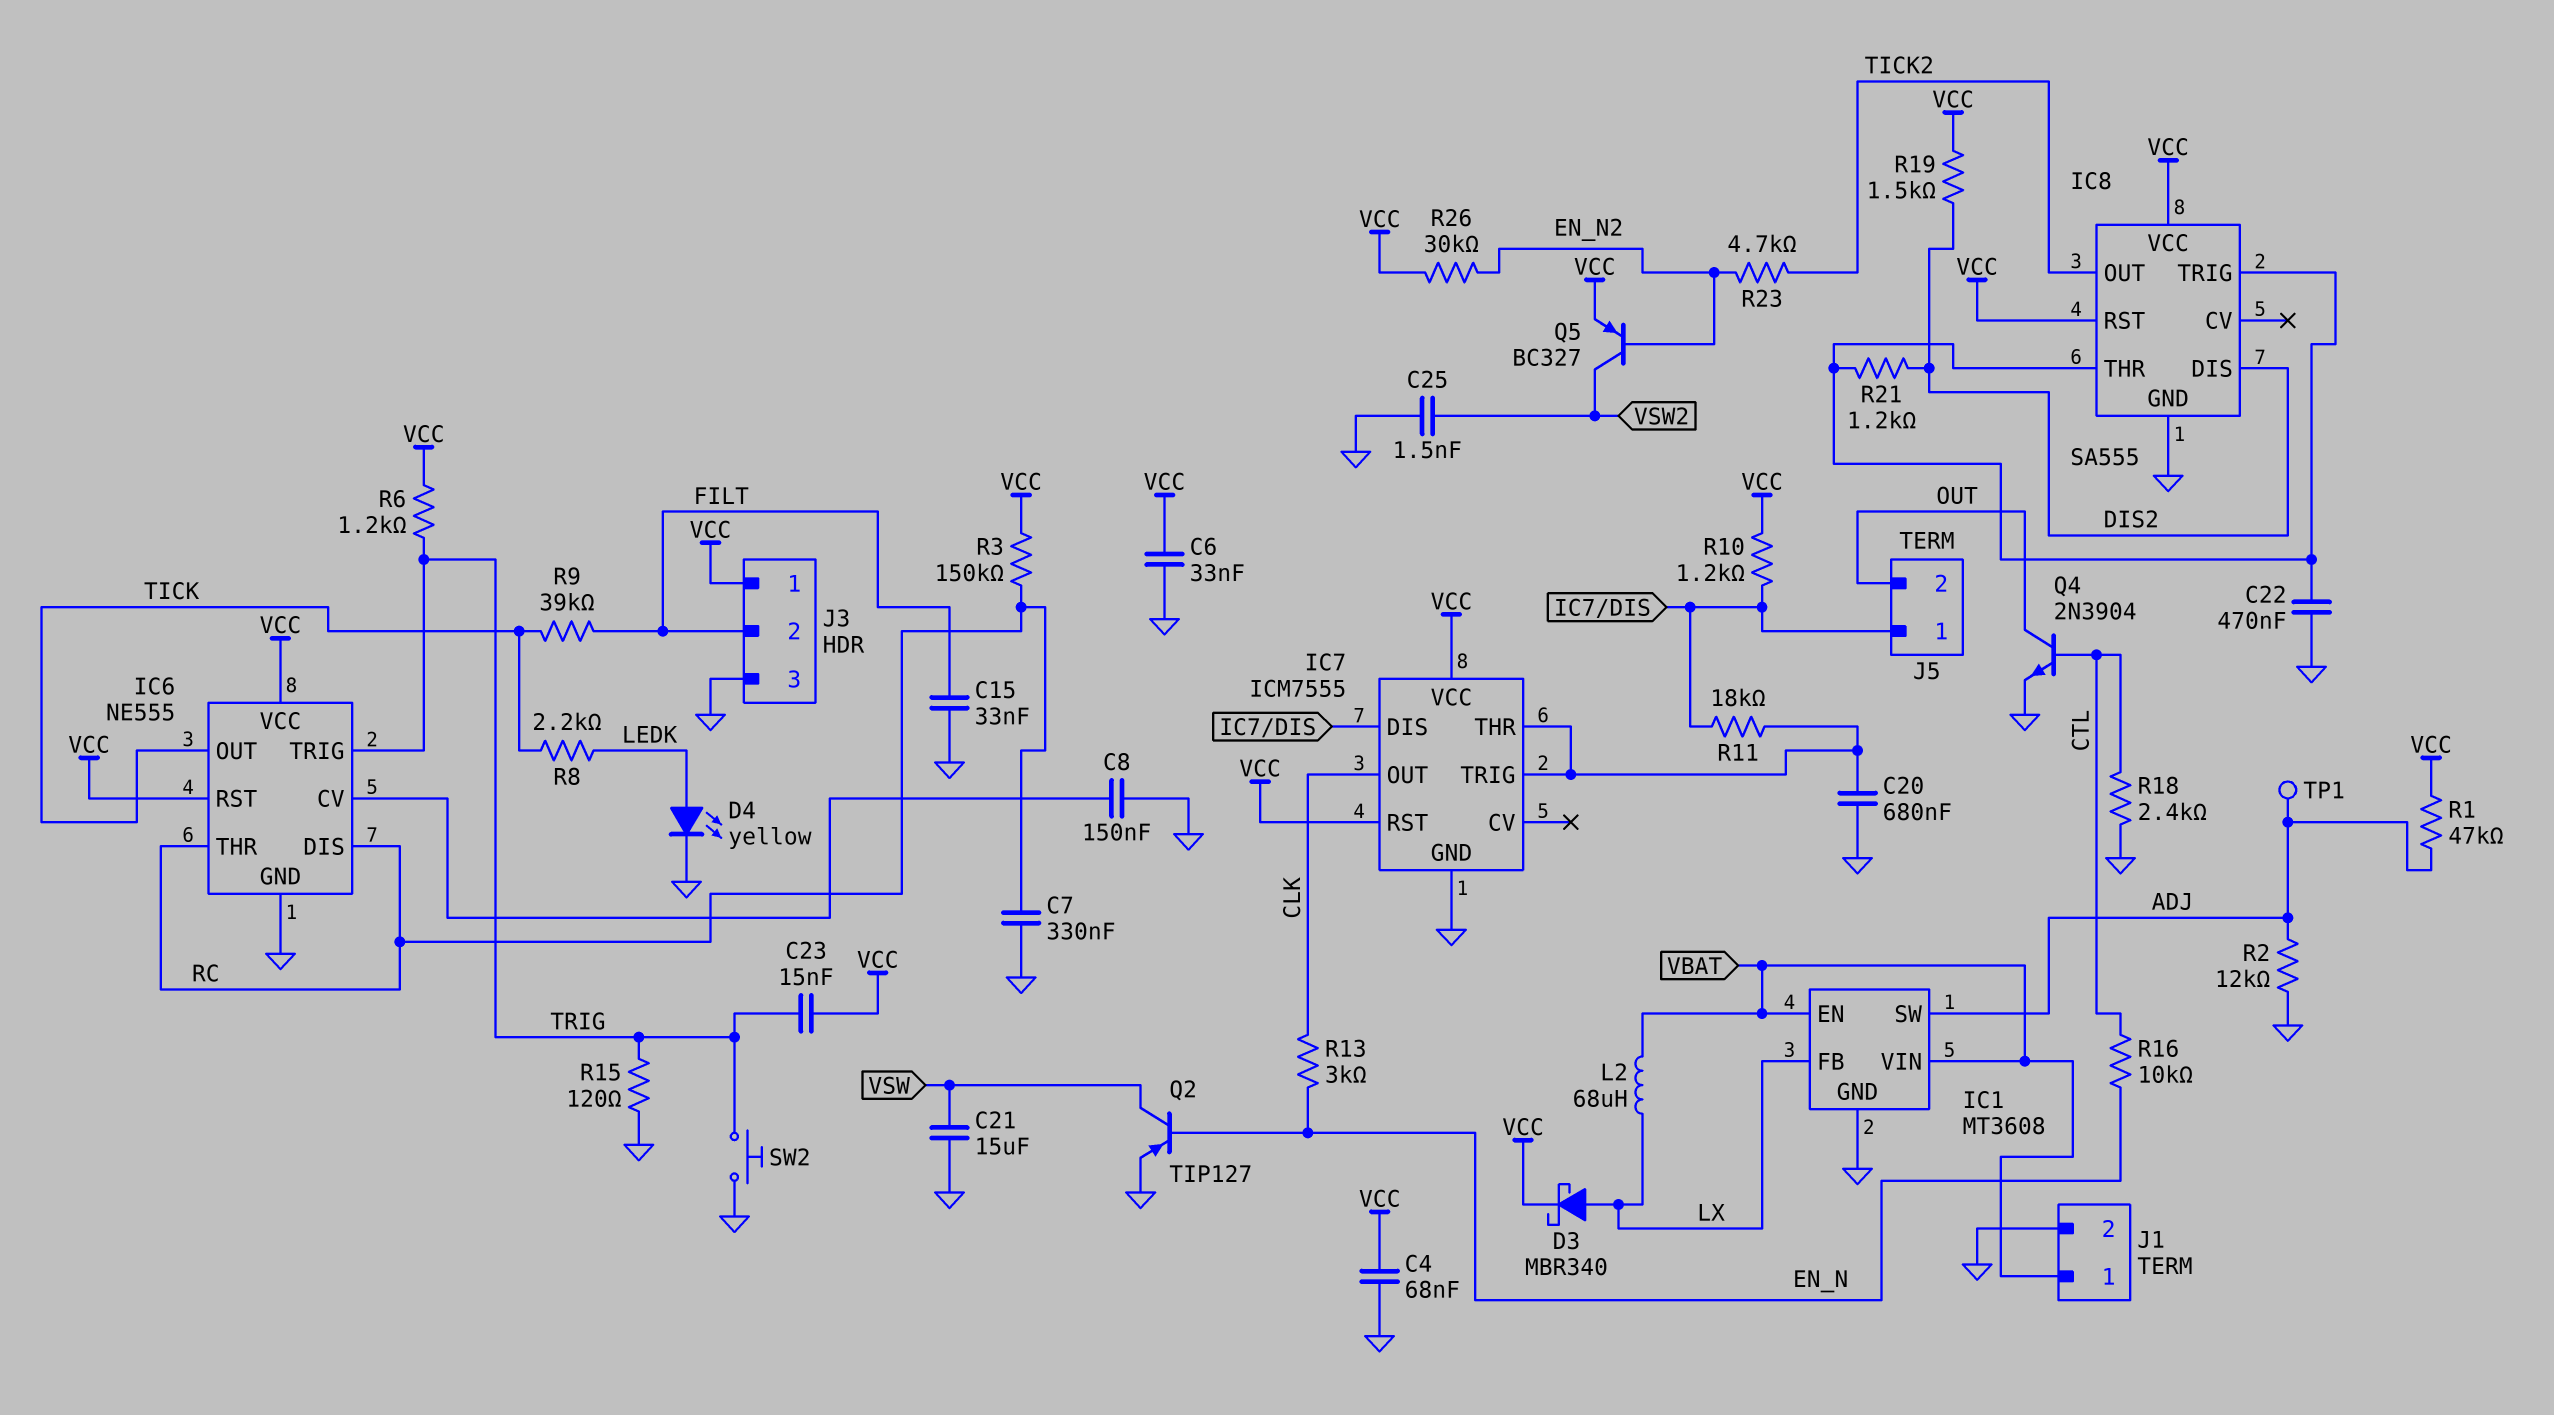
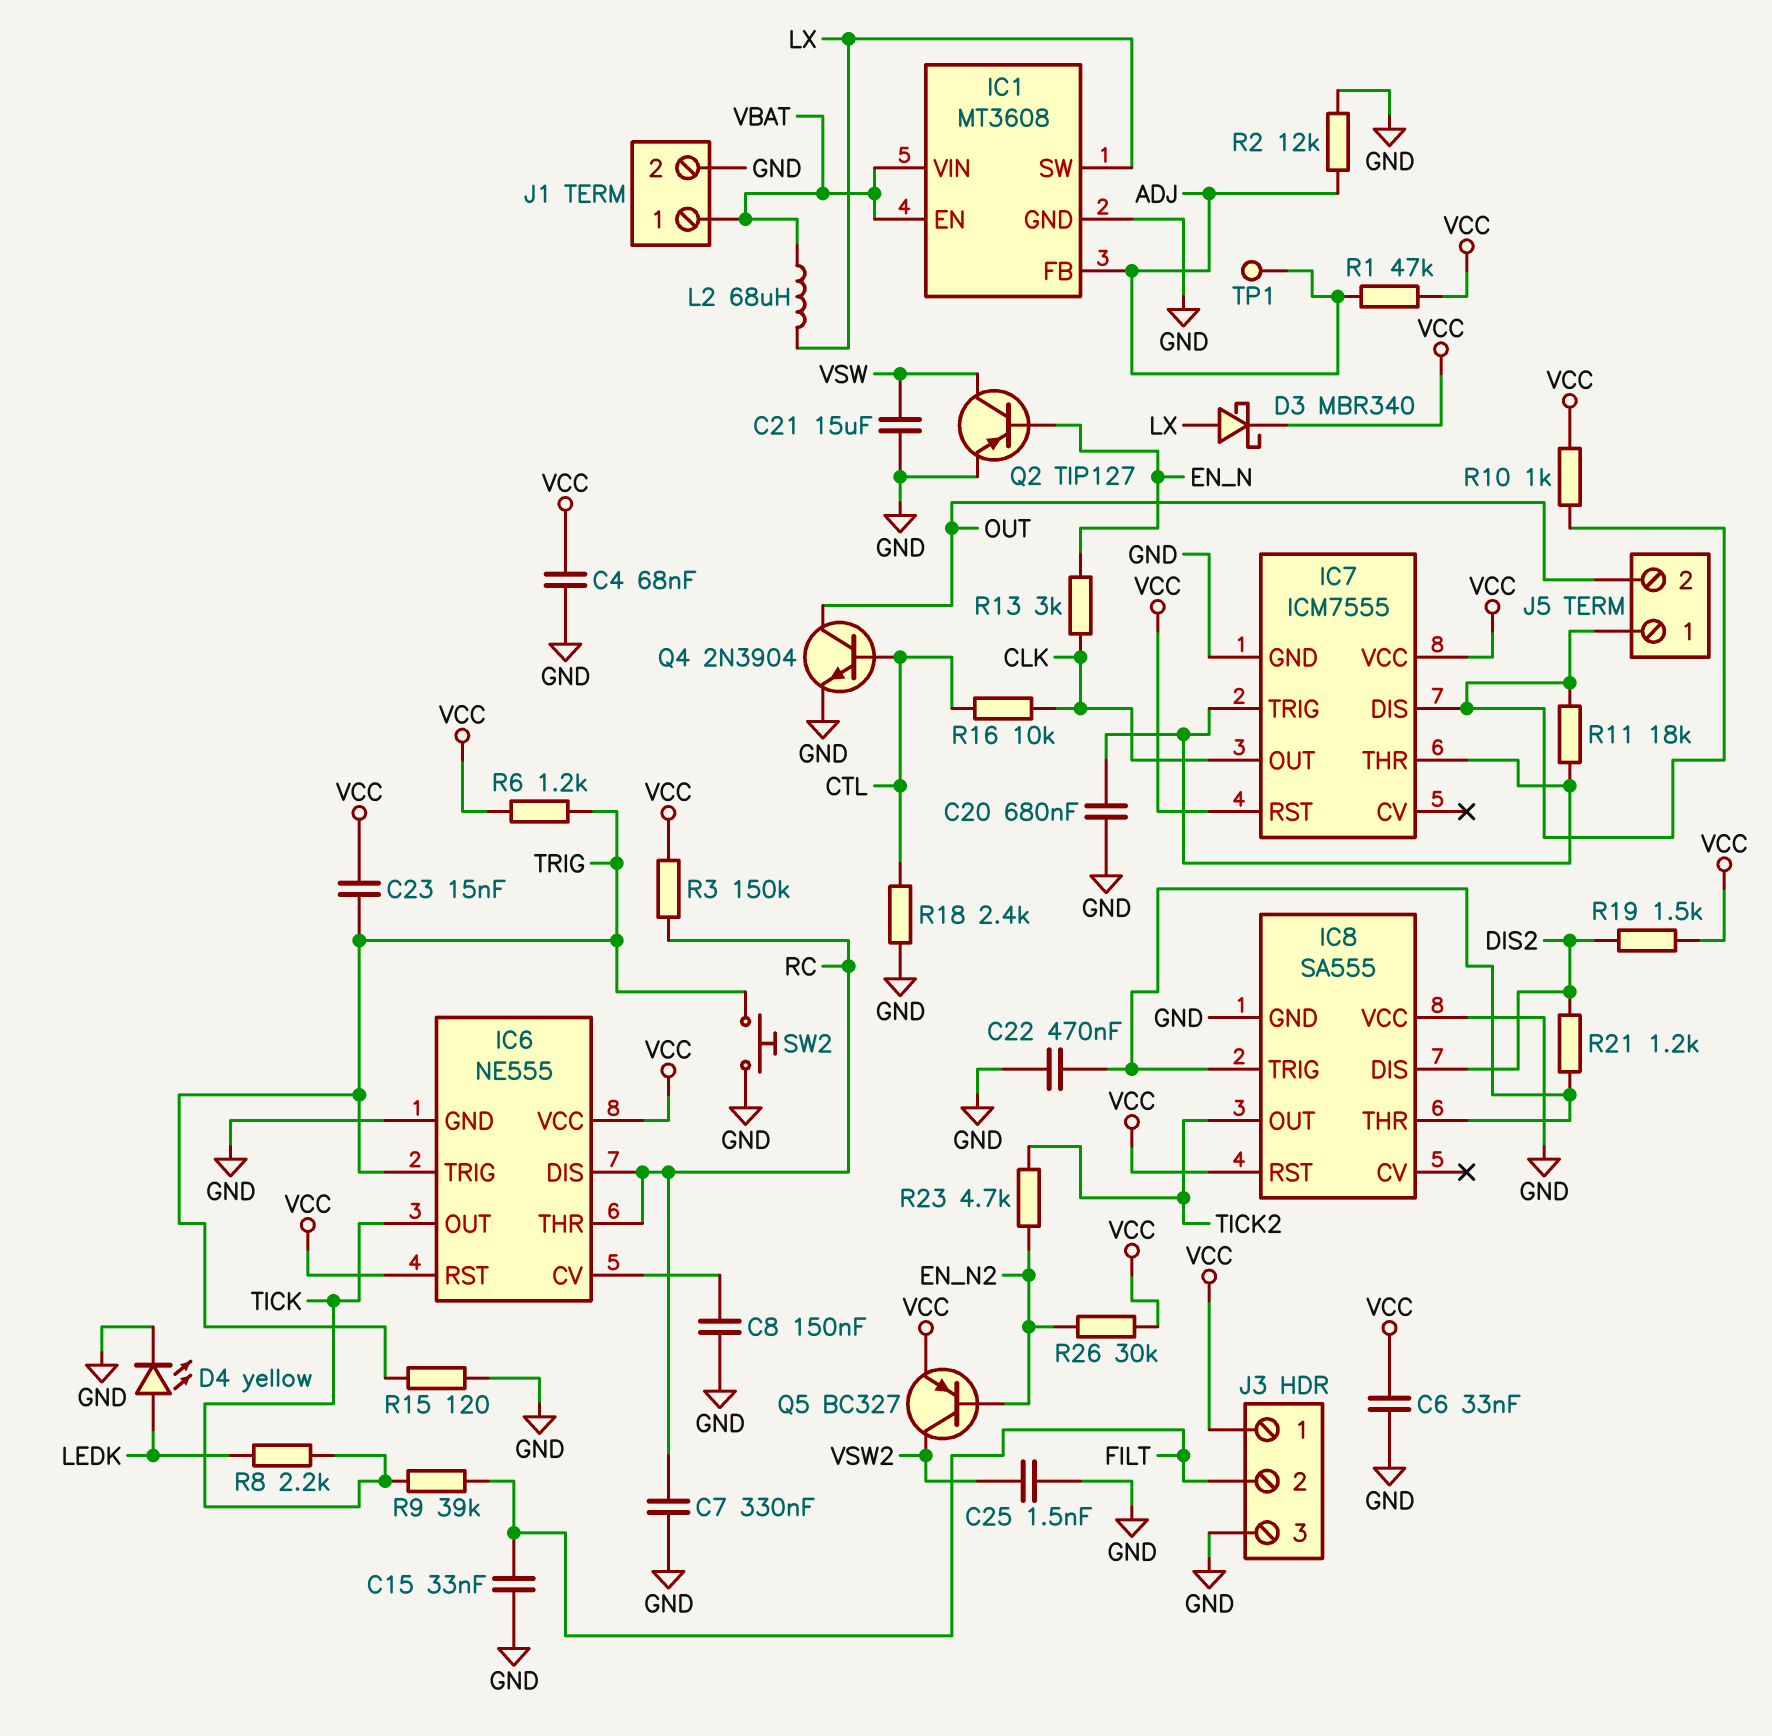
IC1 pin FB: LX -> ADJ
IC1 pin SW: ADJ -> LX
IC8 pin VCC: VCC -> GND
R10: 1.2k (IC7/DIS, VCC) -> 1k (IC7/DIS, VCC)
R16: 10k (CTL, EN_N) -> 10k (CLK, CTL)

